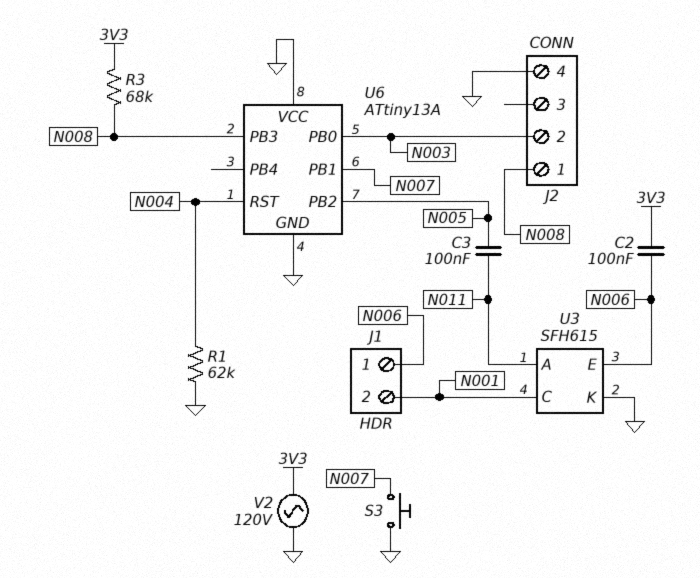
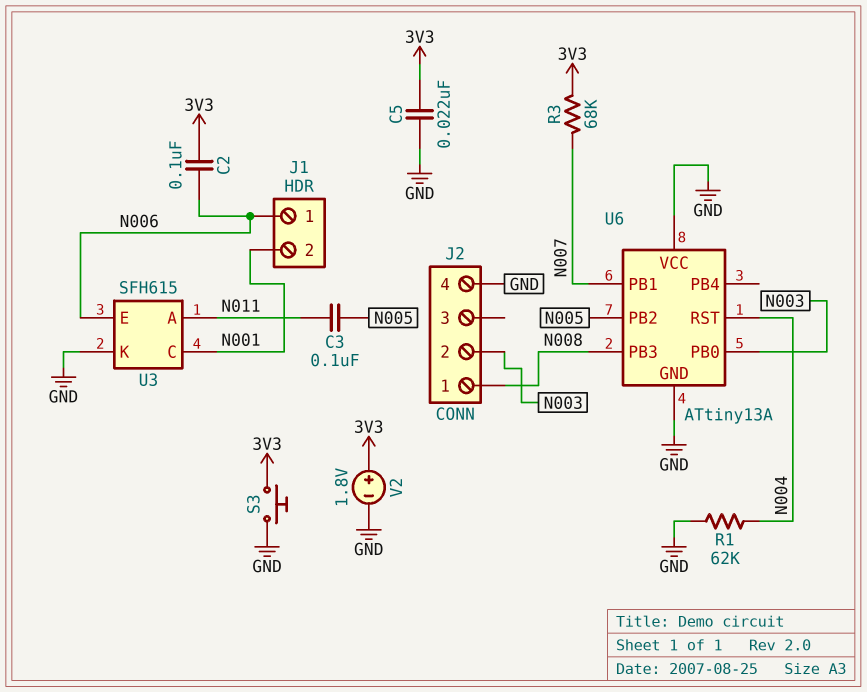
C5: none -> 22nF (3V3, GND)
R3: 68k (3V3, N008) -> 68k (3V3, N007)
S3: button (GND, N007) -> button (3V3, GND)
V2: AC 120V (3V3, GND) -> 1.8V (plus 3V3, minus GND)

